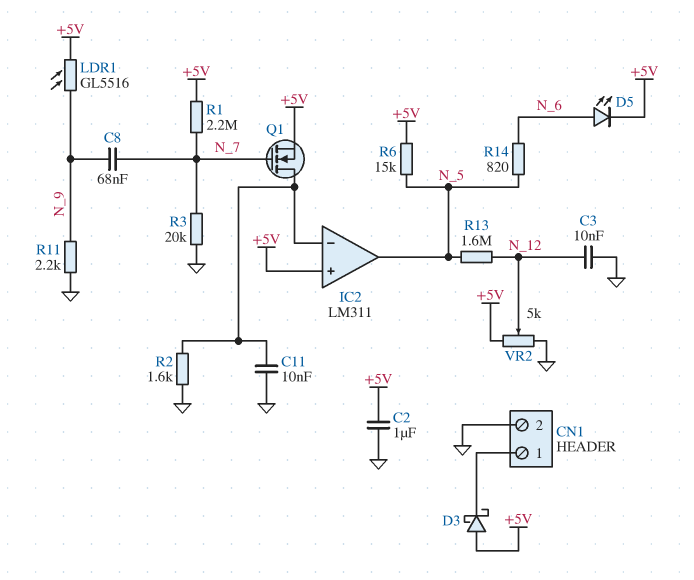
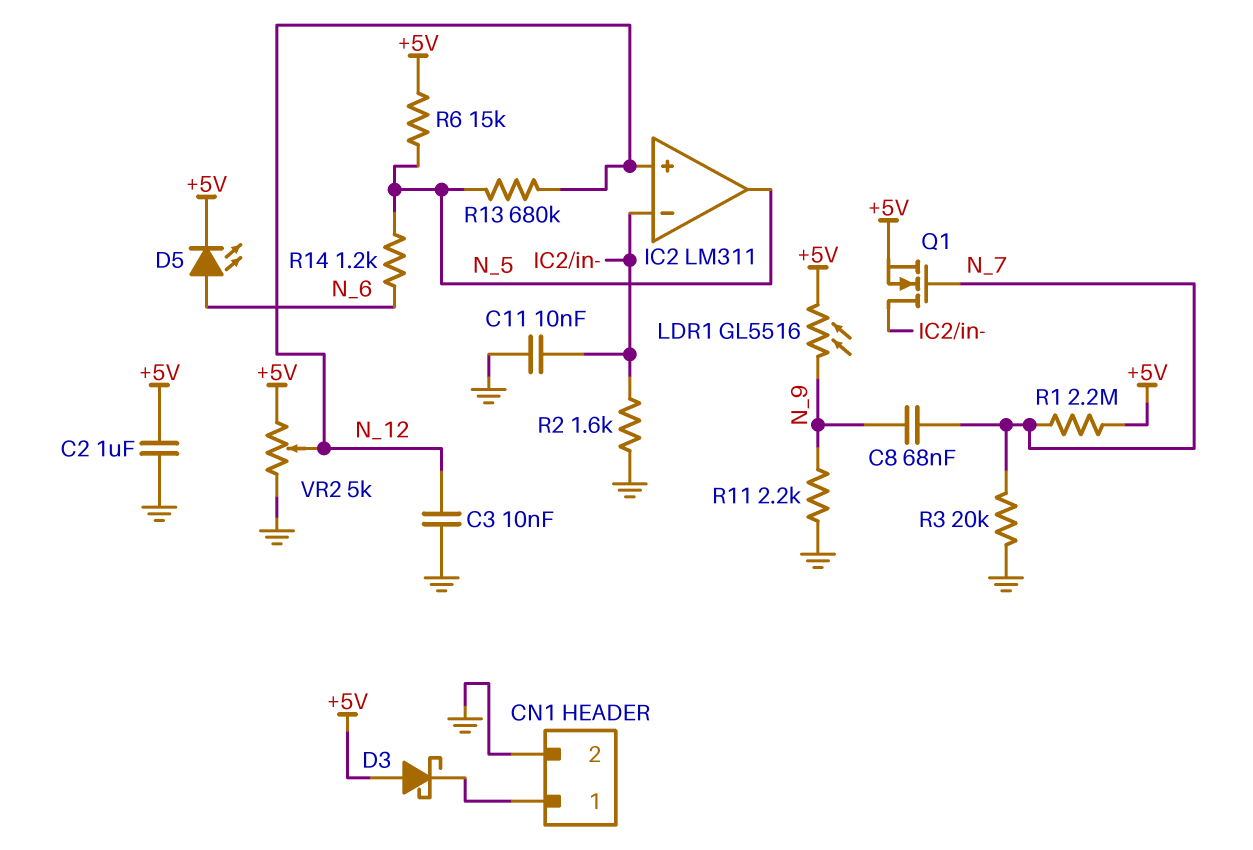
IC2 pin in+: +5V -> N_12
R13: 1.6M (N_5, N_12) -> 680k (N_5, N_12)
R14: 820 (N_5, N_6) -> 1.2k (N_5, N_6)

